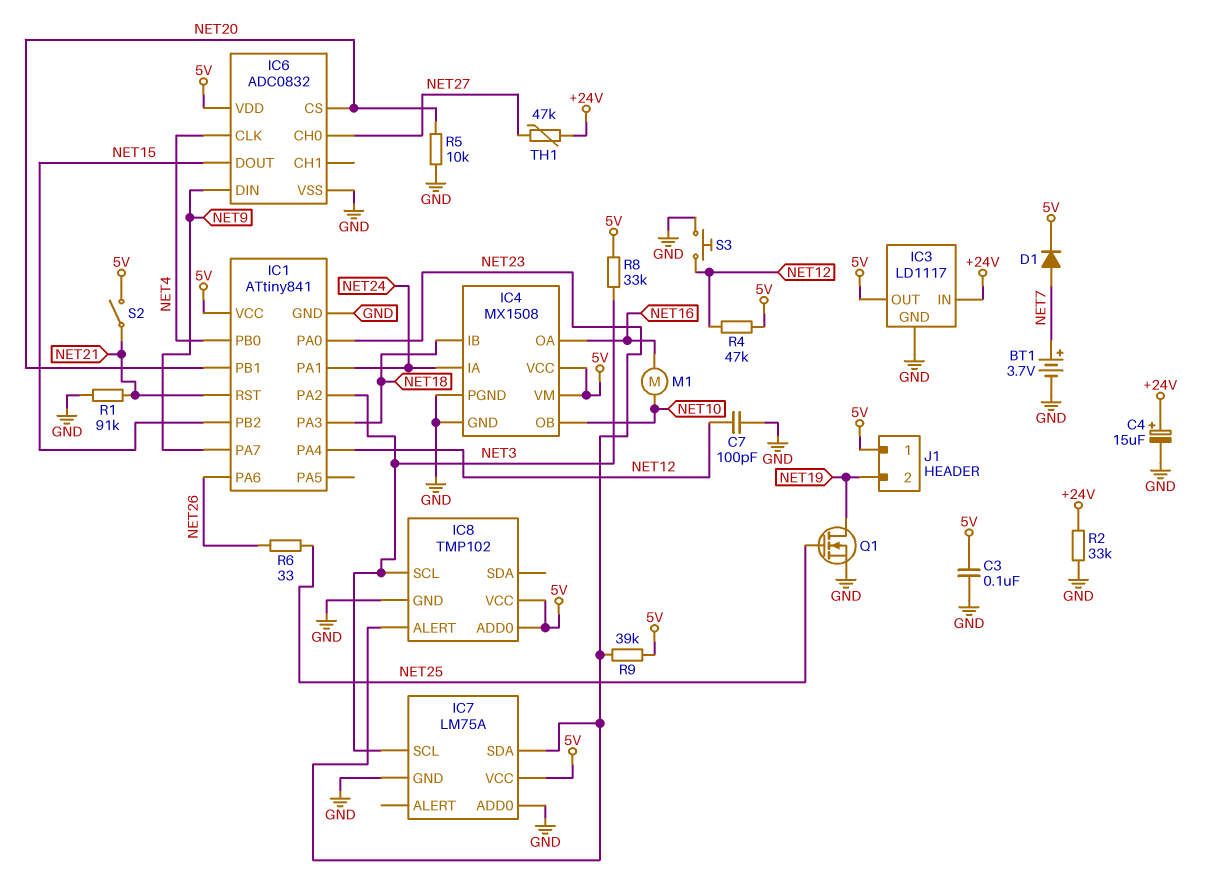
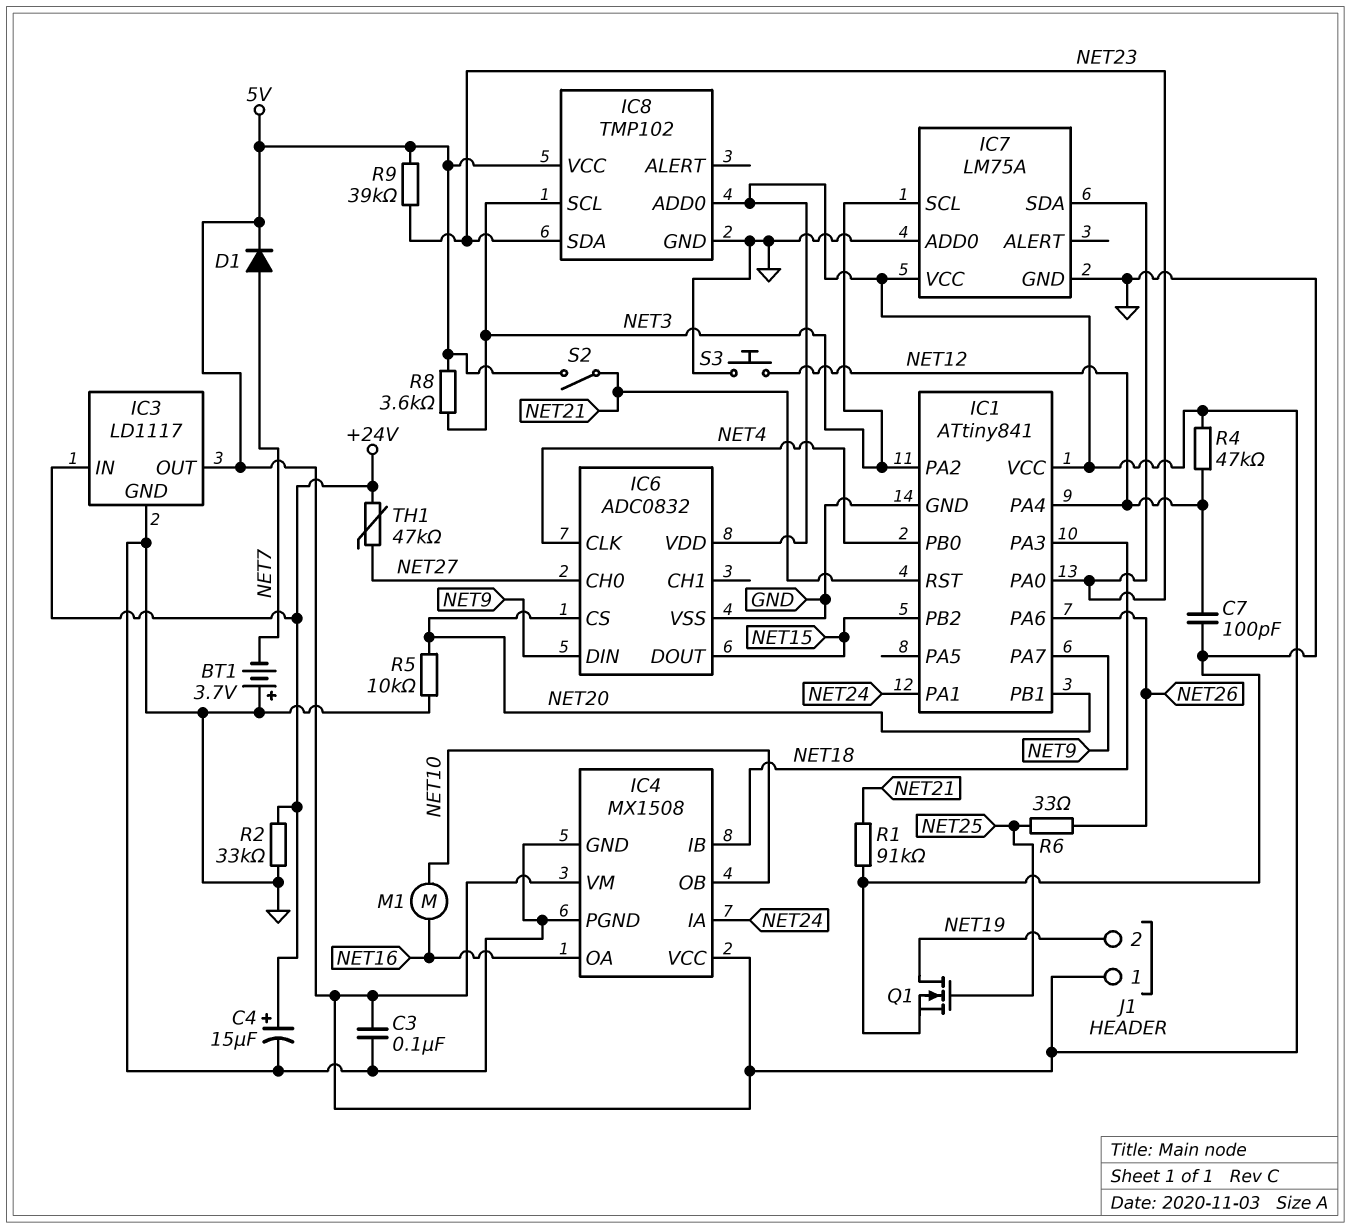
BT1: 3.7V (plus NET7, minus GND) -> 3.7V (plus GND, minus NET7)
IC8 pin ALERT: NET23 -> none
IC8 pin SDA: none -> NET23
R8: 33k (5V, NET3) -> 3.6k (5V, NET3)

